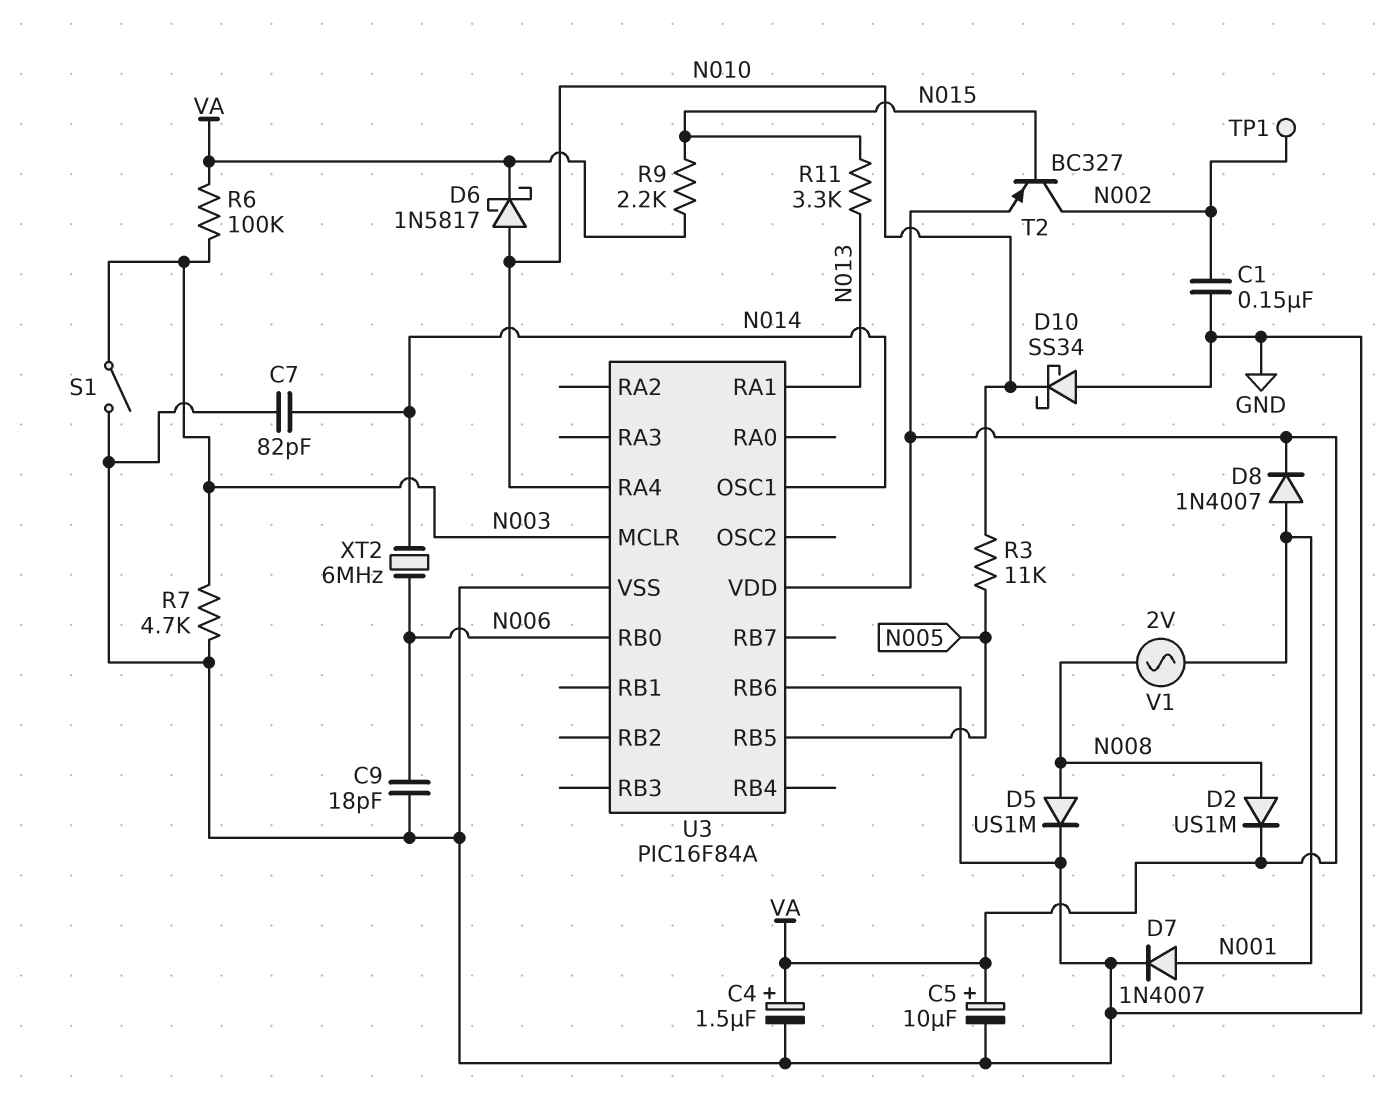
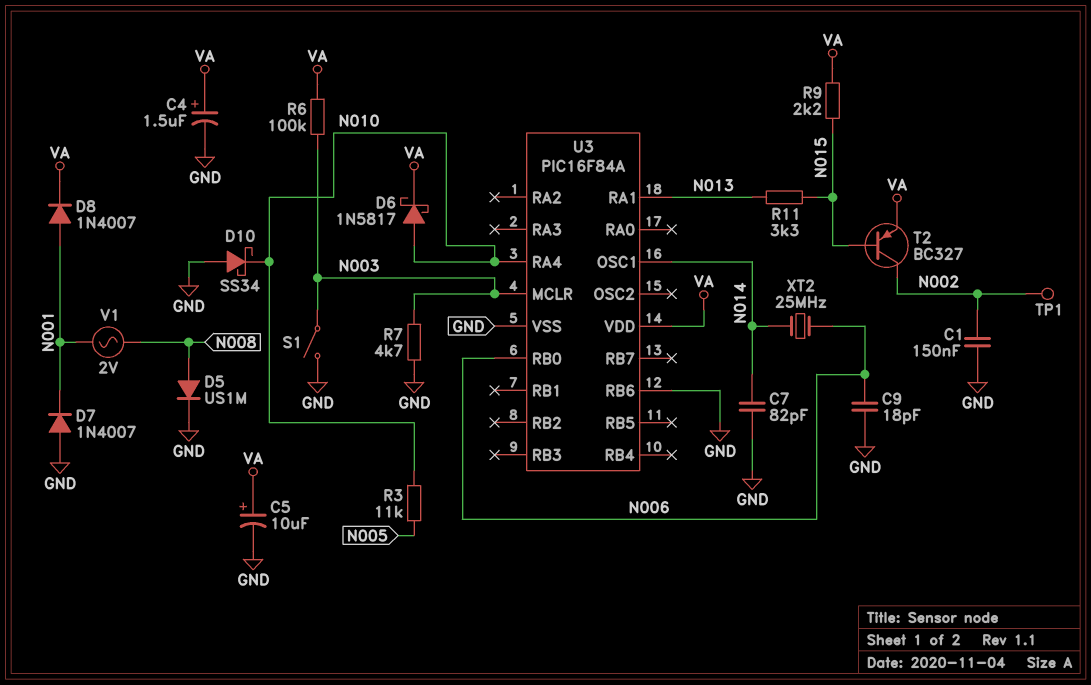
D2: diode US1M (A N008, K VA) -> none
D7: diode 1N4007 (A N001, K GND) -> diode 1N4007 (A GND, K N001)
U3 pin RB5: N005 -> none
XT2: 6MHz (N006, N014) -> 25MHz (N006, N014)

